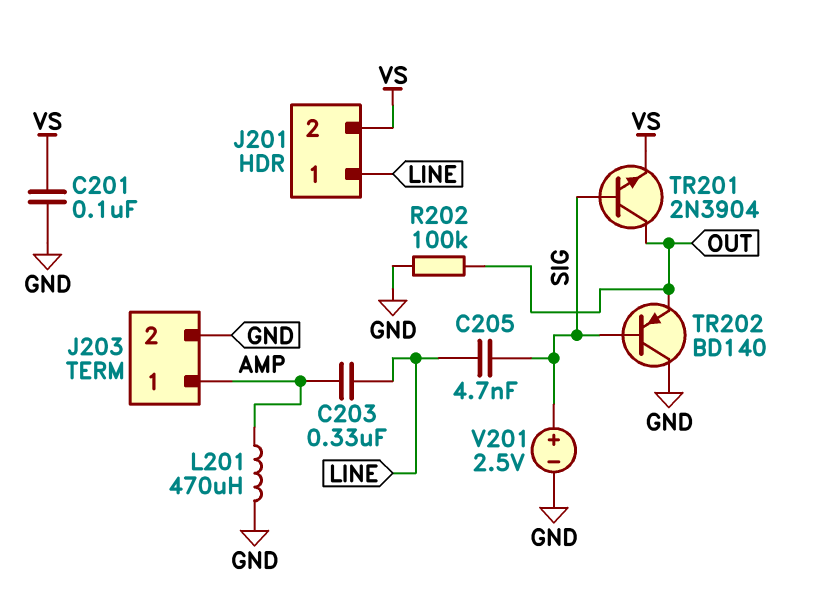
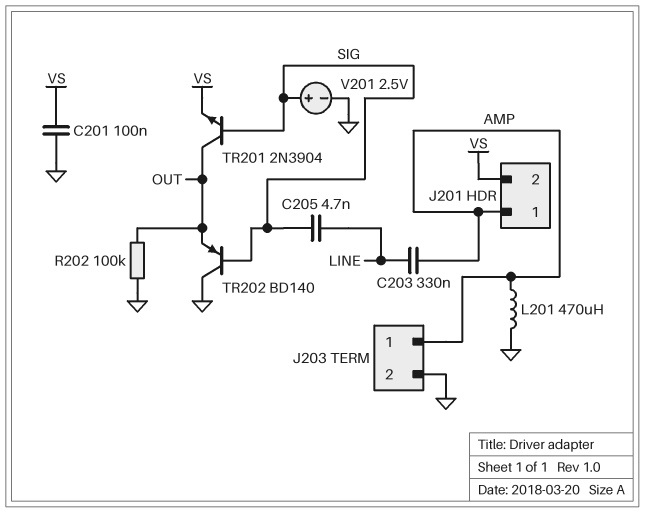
J201 pin 1: LINE -> AMP

